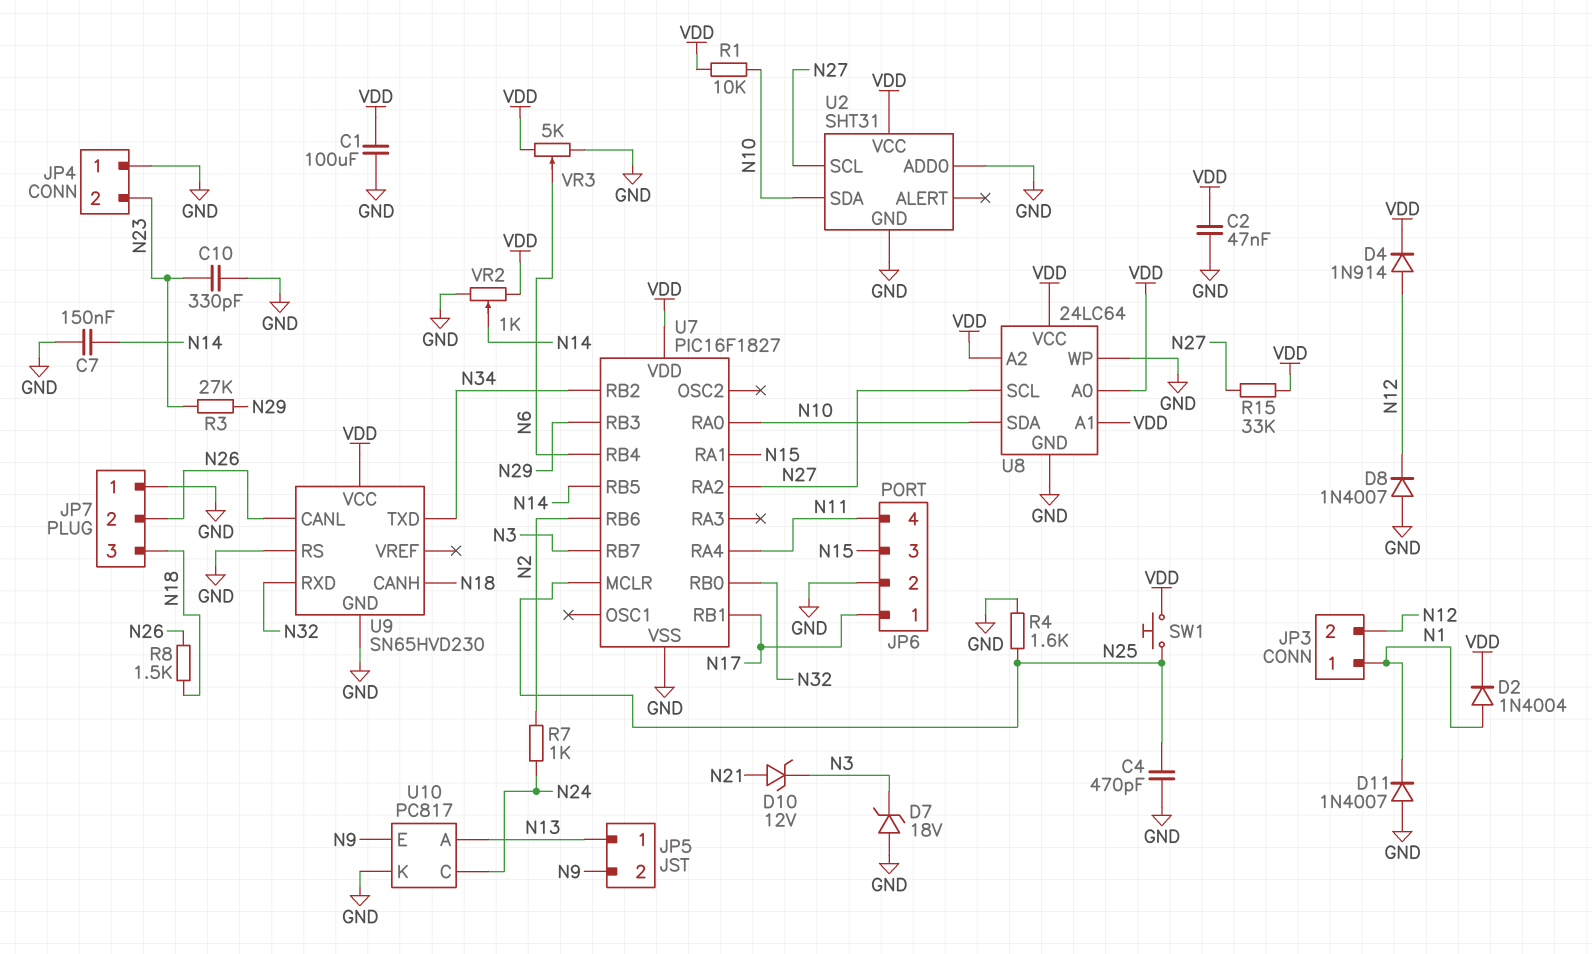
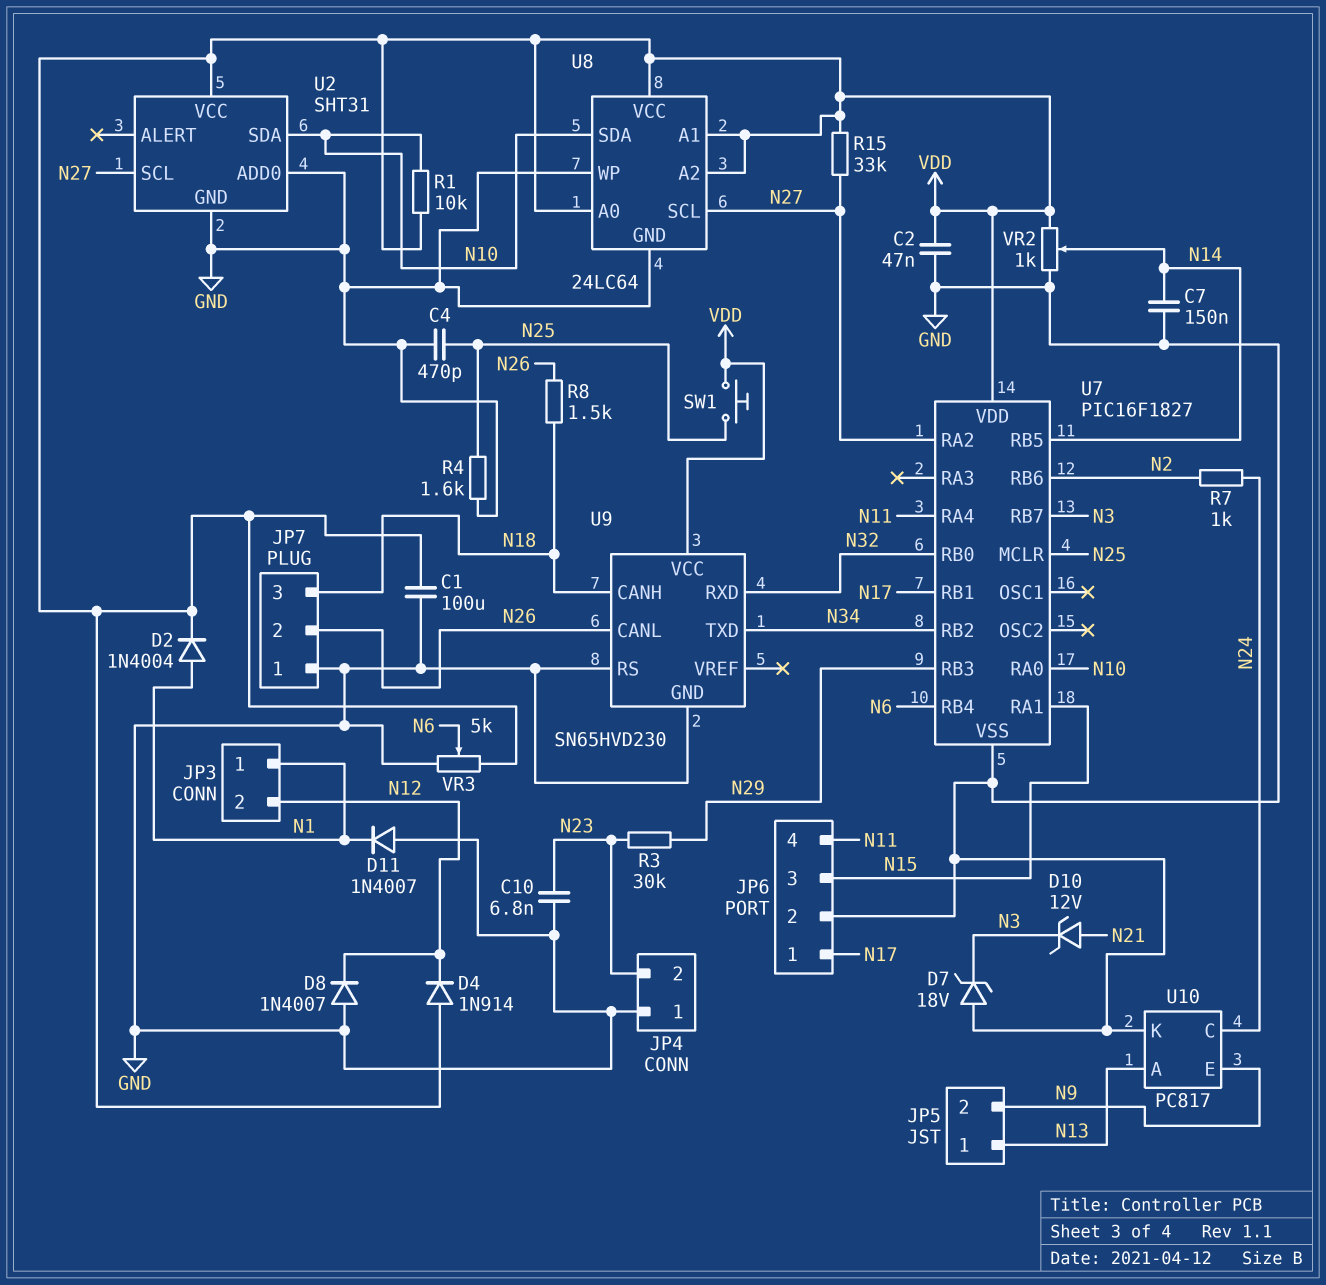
C10: 330pF (GND, N23) -> 6.8nF (GND, N23)
D4: diode 1N914 (A N12, K VDD) -> diode 1N914 (A VDD, K N12)
R3: 27k (N23, N29) -> 30k (N23, N29)

